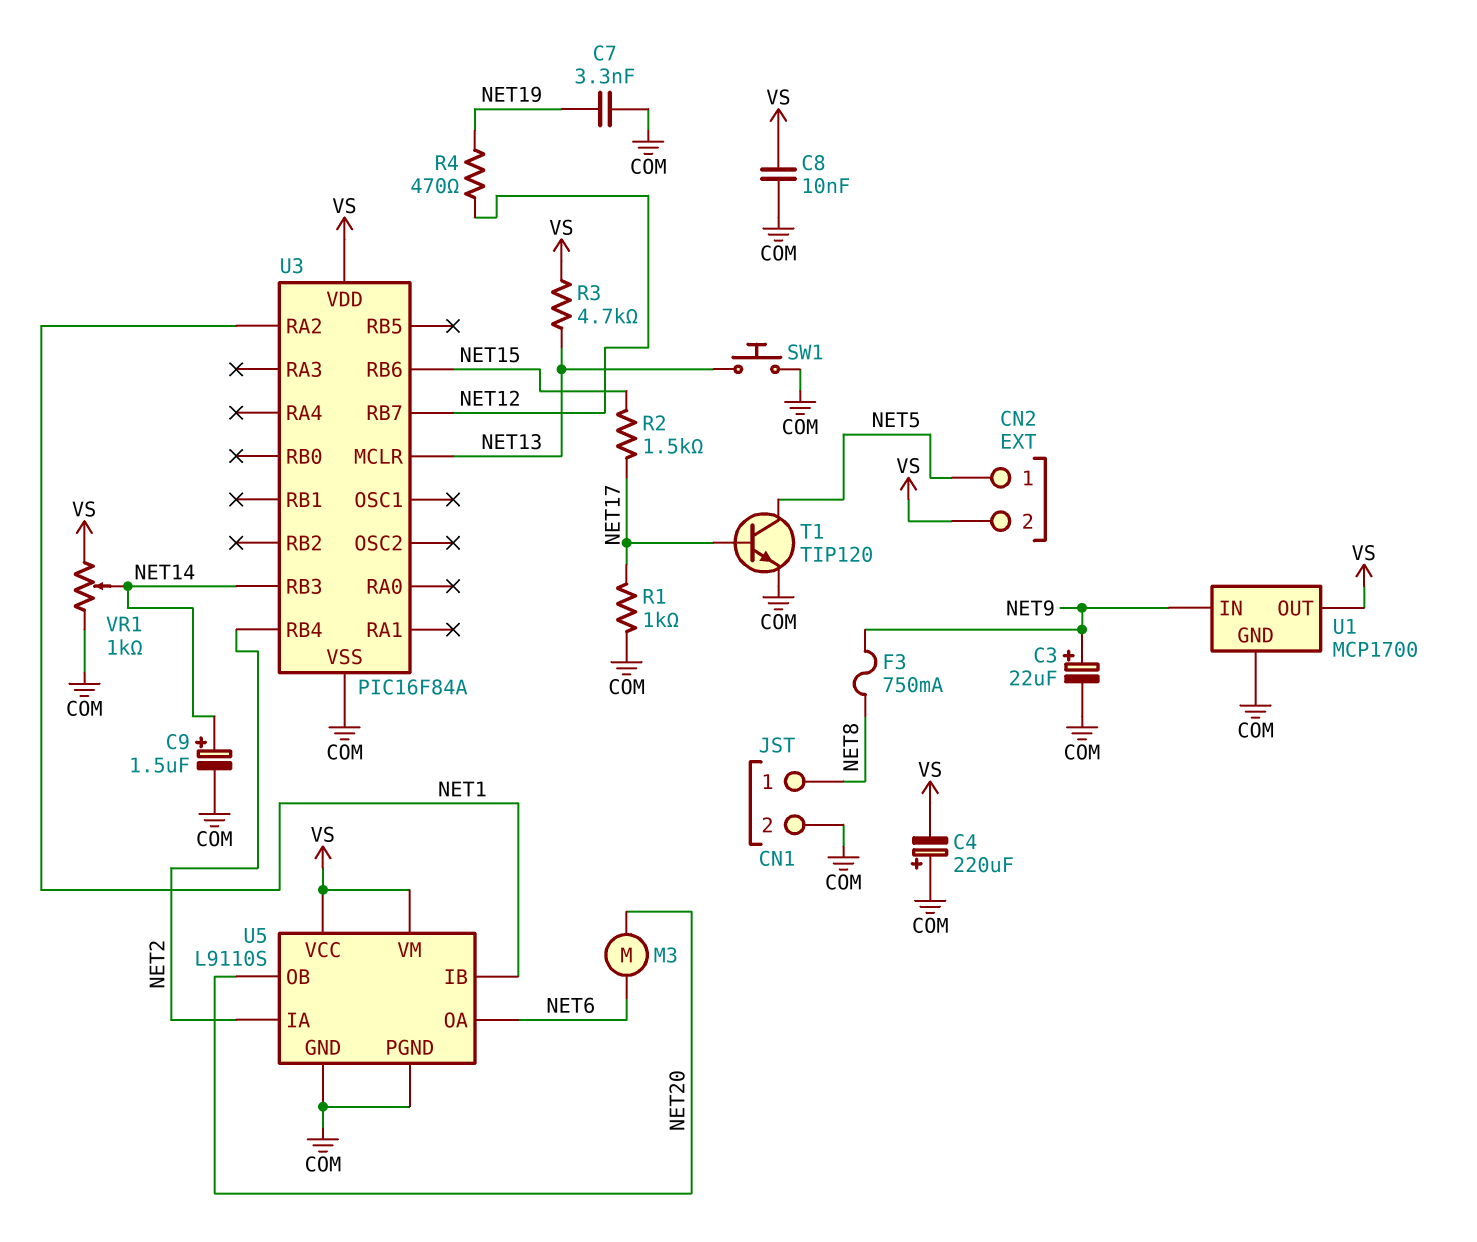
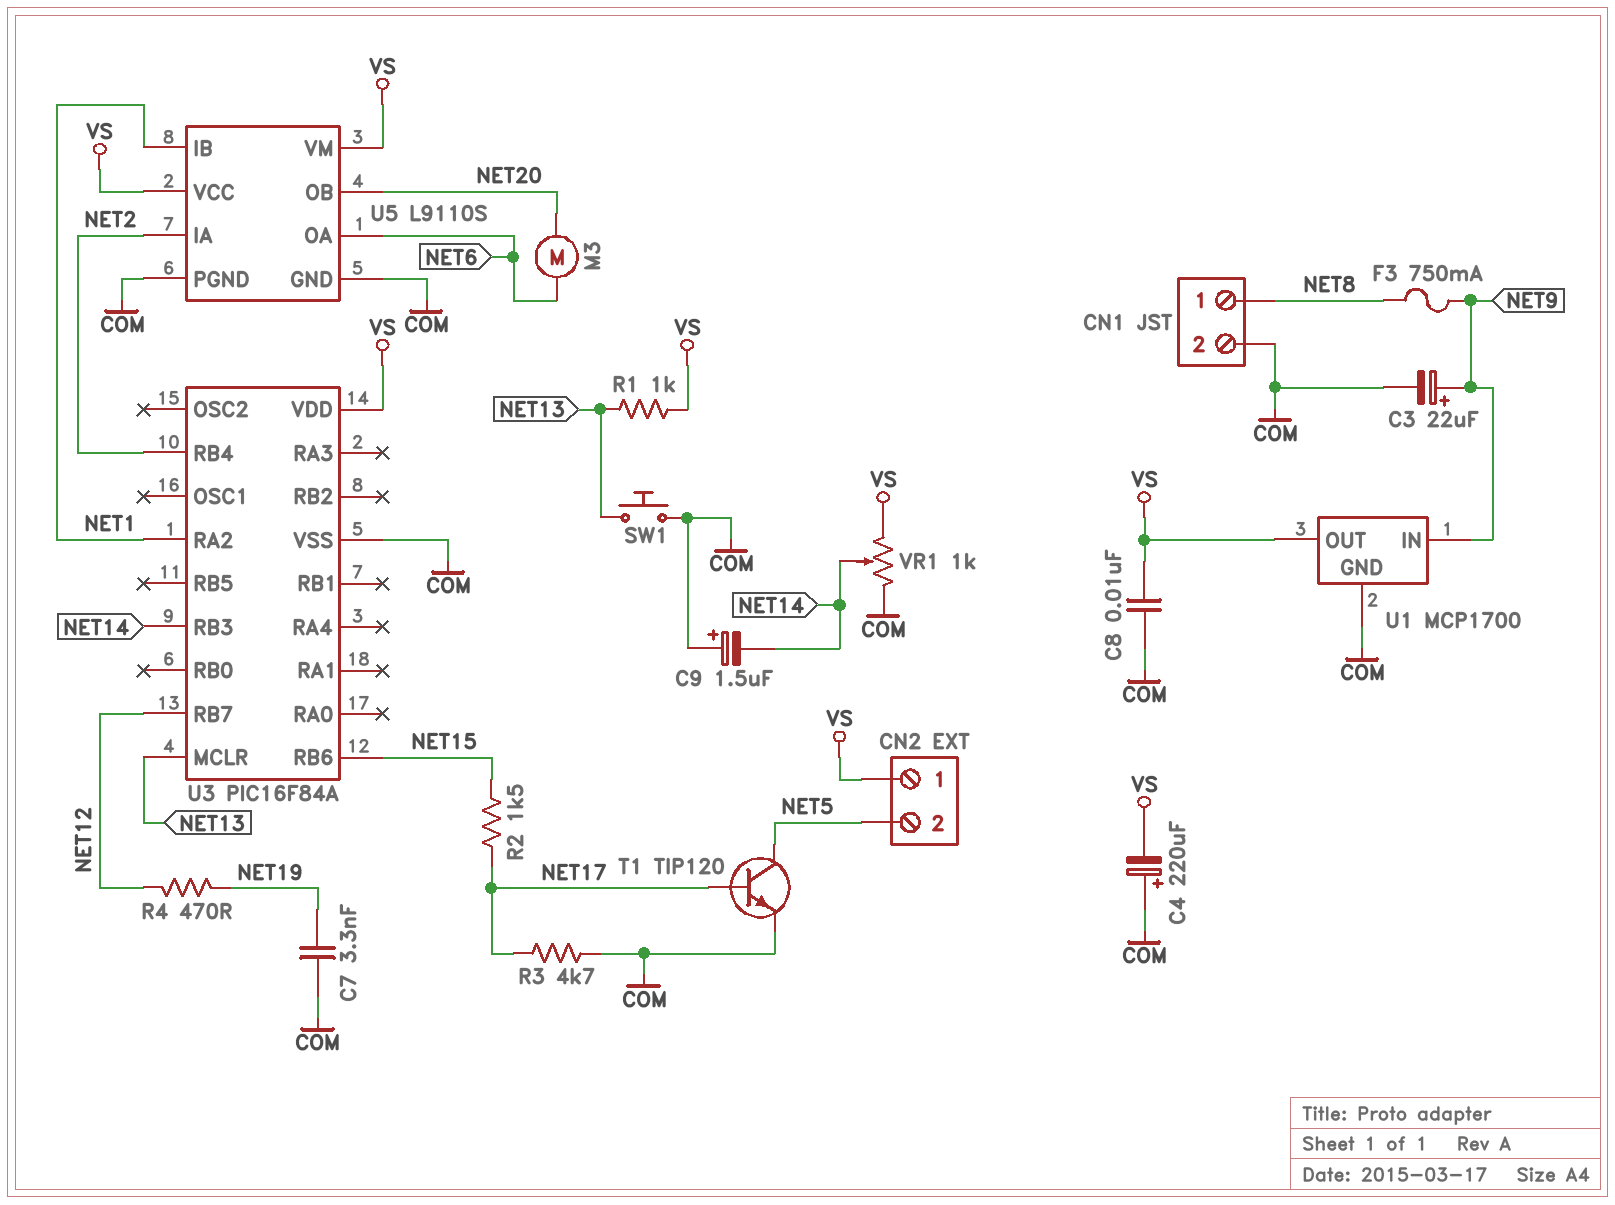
C9: 1.5uF (plus NET14, minus COM) -> 1.5uF (plus COM, minus NET14)
CN2 pin 1: NET5 -> VS
CN2 pin 2: VS -> NET5
R1: 1k (COM, NET17) -> 1k (NET13, VS)
R3: 4.7k (NET13, VS) -> 4.7k (COM, NET17)

